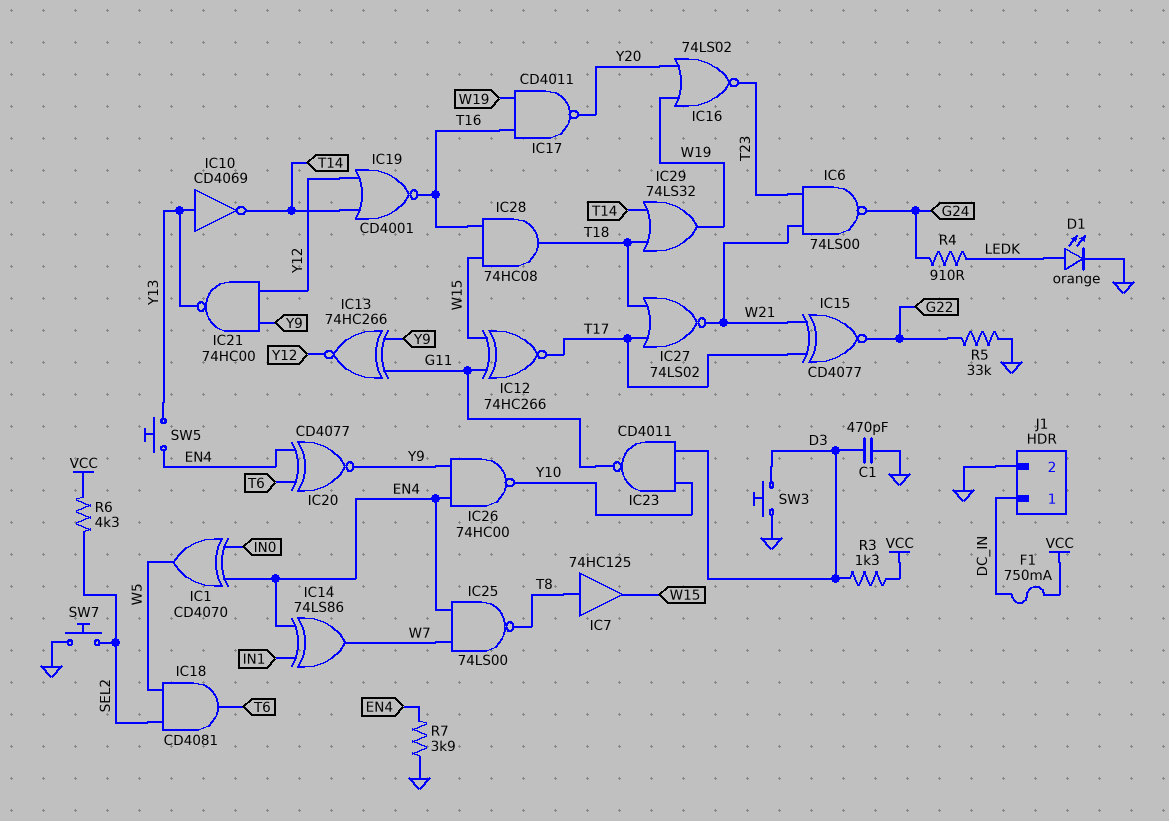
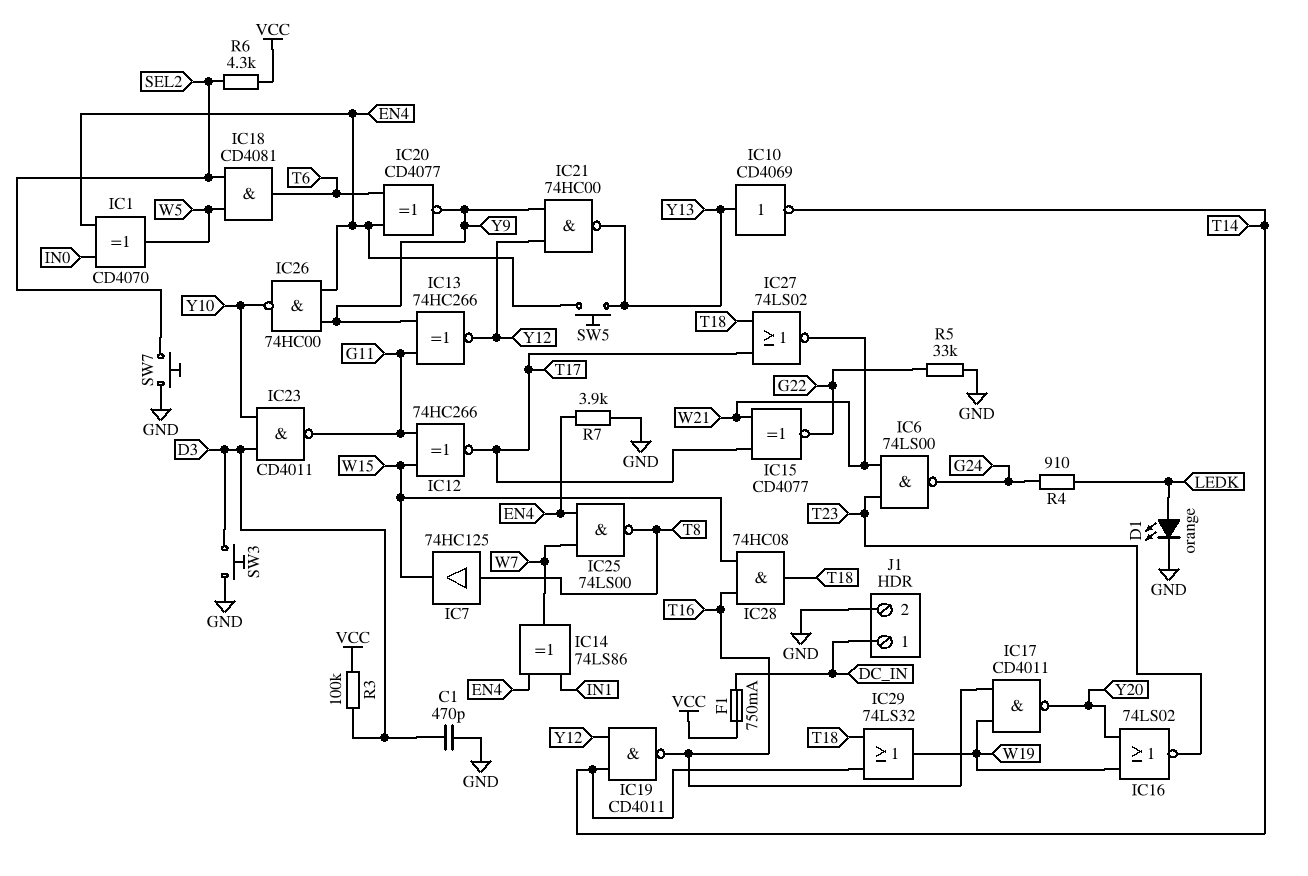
IC19: NOR CD4001 (in T14, in Y12, out T16) -> NAND CD4011 (in T14, in Y12, out T16)
R3: 1.3k (D3, VCC) -> 100k (D3, VCC)

